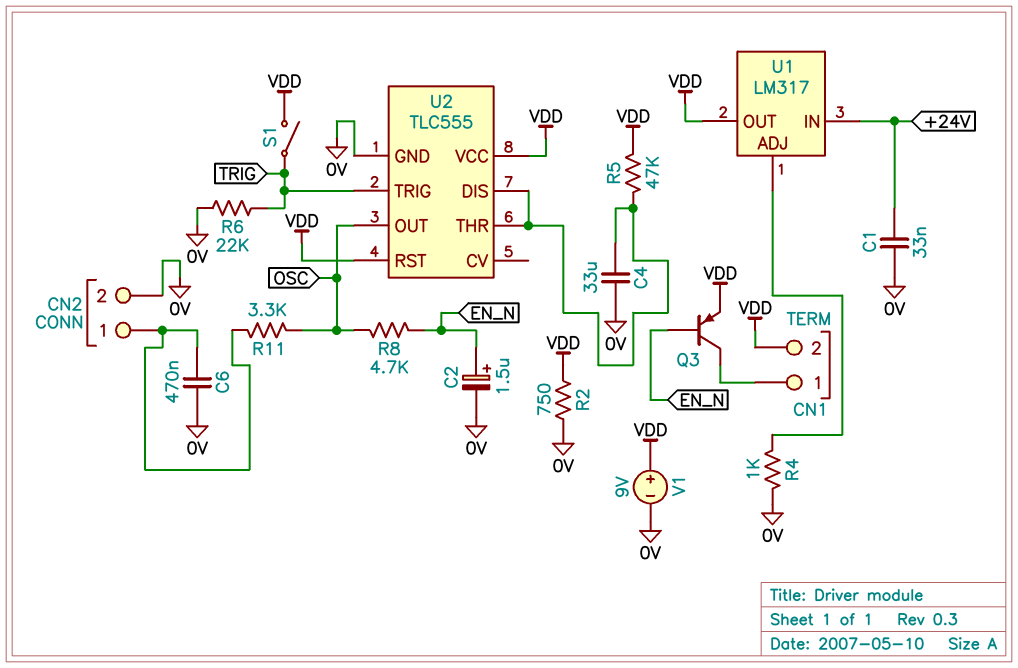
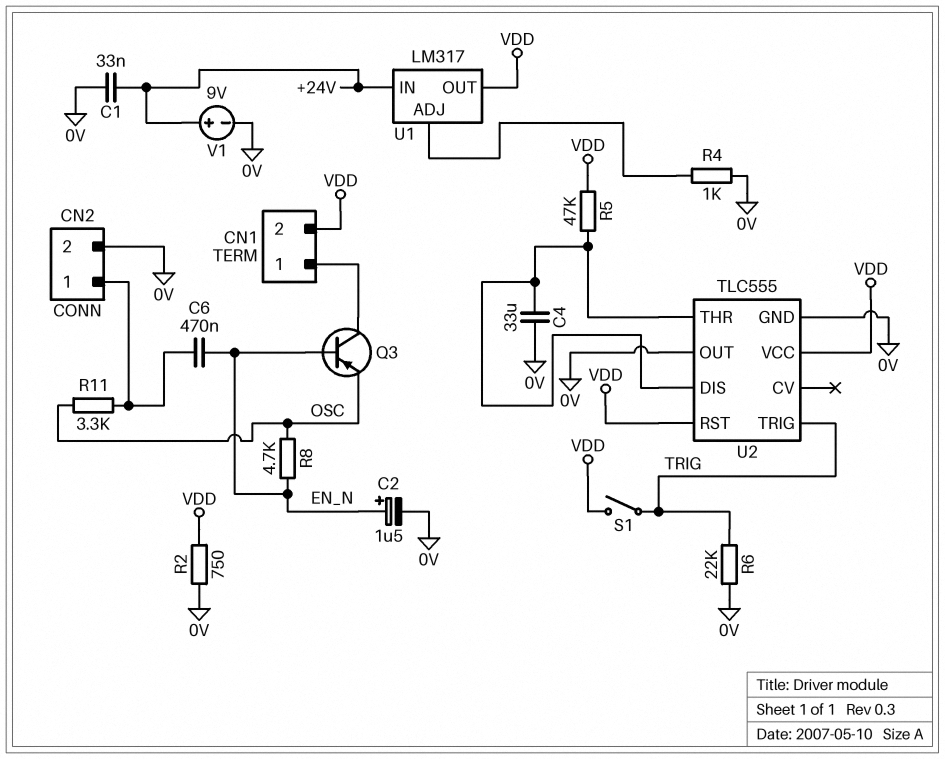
C6: 470nF (0V, CN2/1) -> 470nF (CN2/1, EN_N)
Q3: PNP (B EN_N, C CN1/1, E VDD) -> PNP (B EN_N, C CN1/1, E OSC)
U2 pin OUT: OSC -> 0V
V1: 9V (plus VDD, minus 0V) -> 9V (plus +24V, minus 0V)

